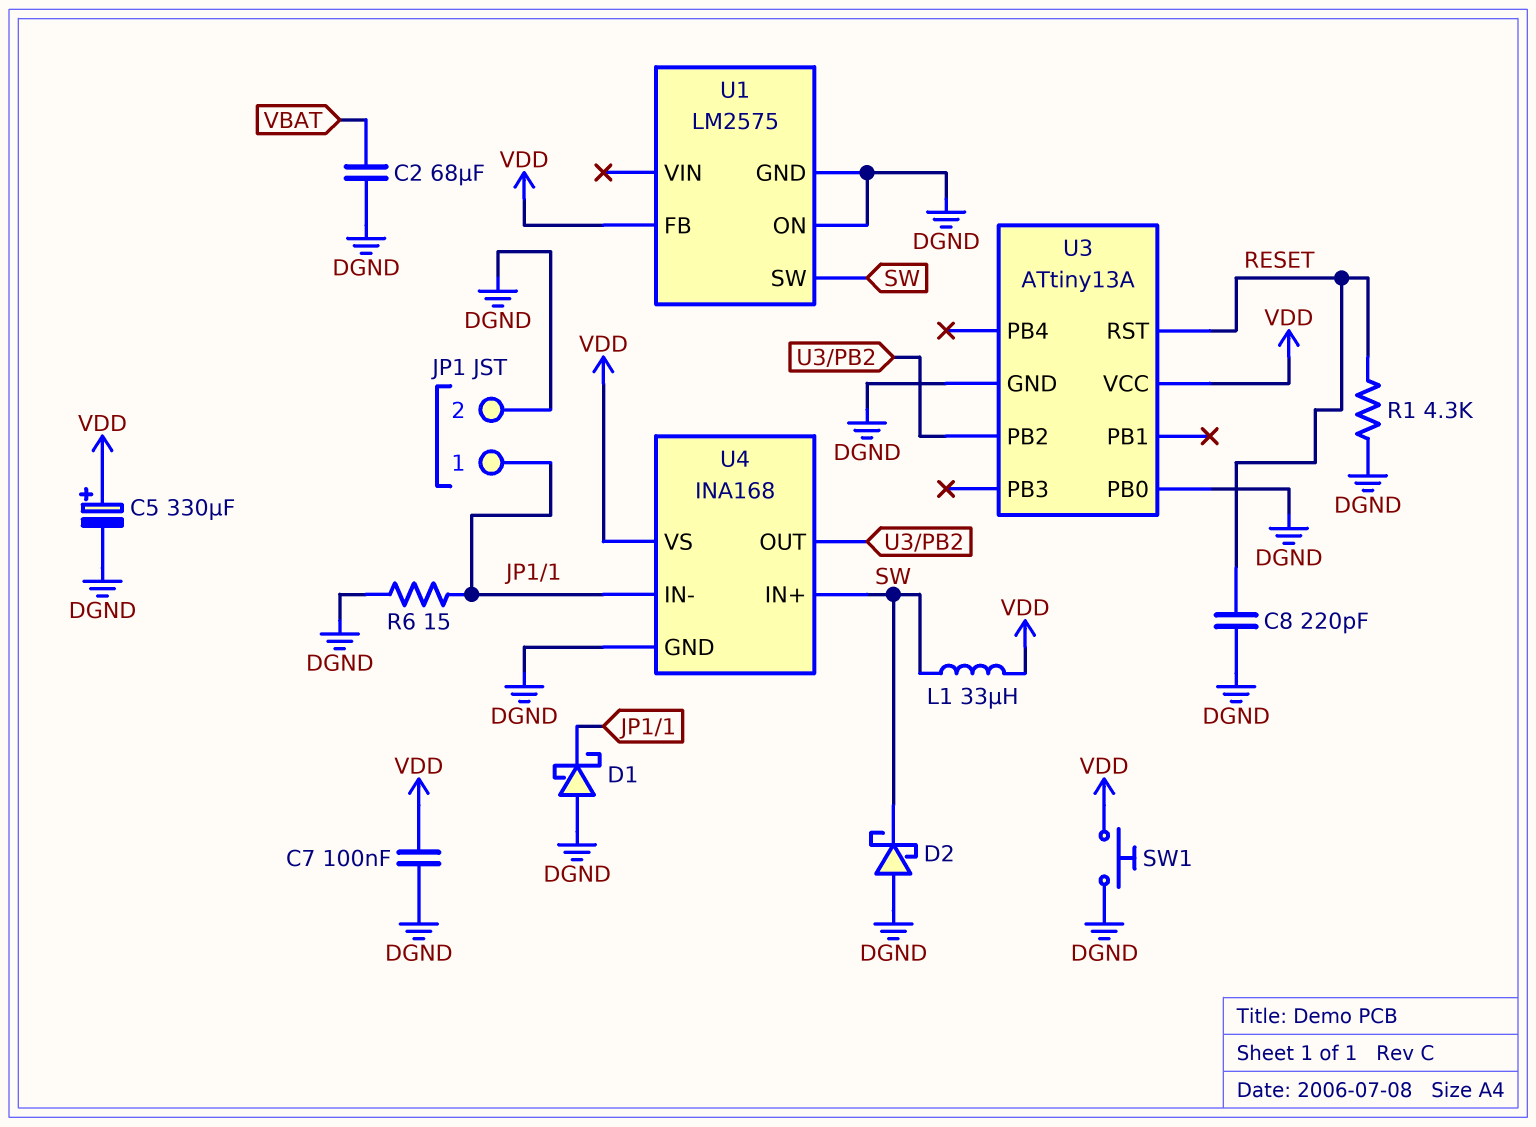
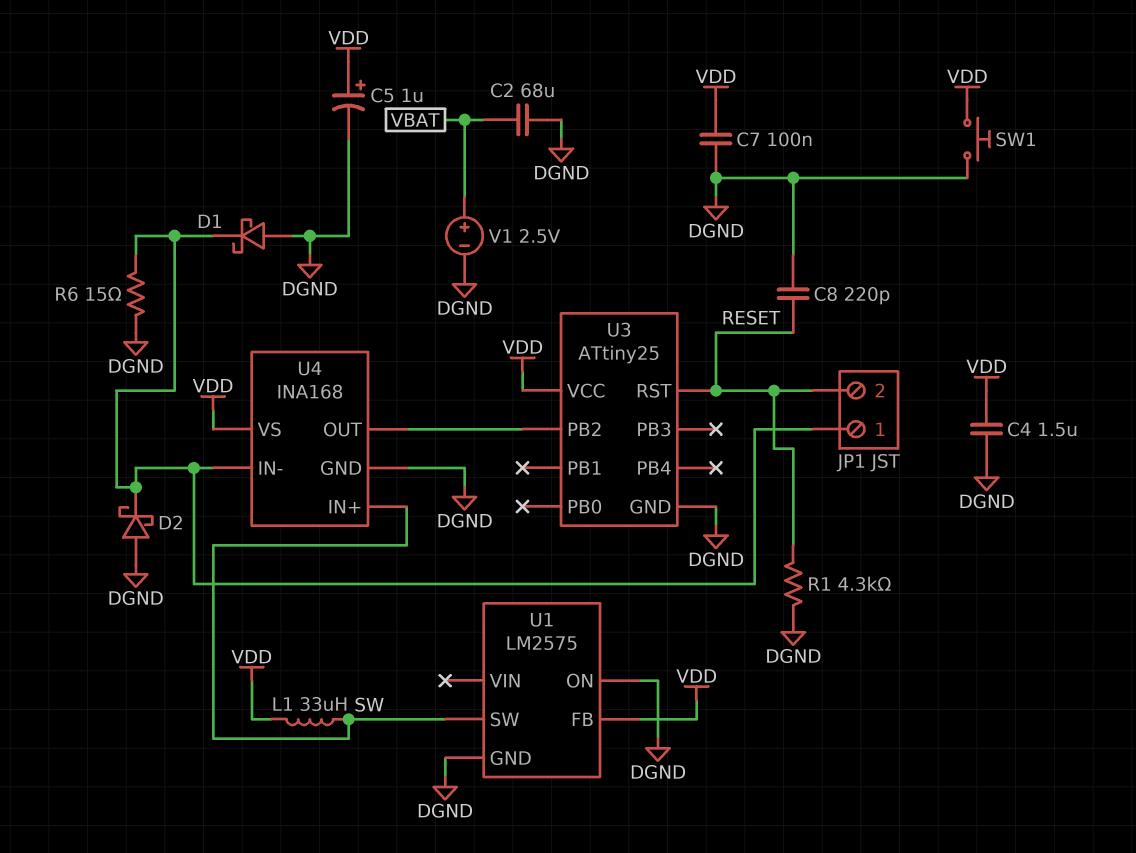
C4: none -> 1.5uF (DGND, VDD)
C5: 330uF (plus VDD, minus DGND) -> 1uF (plus VDD, minus DGND)
D2: schottky (A DGND, K SW) -> schottky (A DGND, K JP1/1)
JP1 pin 2: DGND -> RESET
U3: ATtiny13A -> ATtiny25
U3 pin PB0: DGND -> none
V1: none -> 2.5V (plus VBAT, minus DGND)

